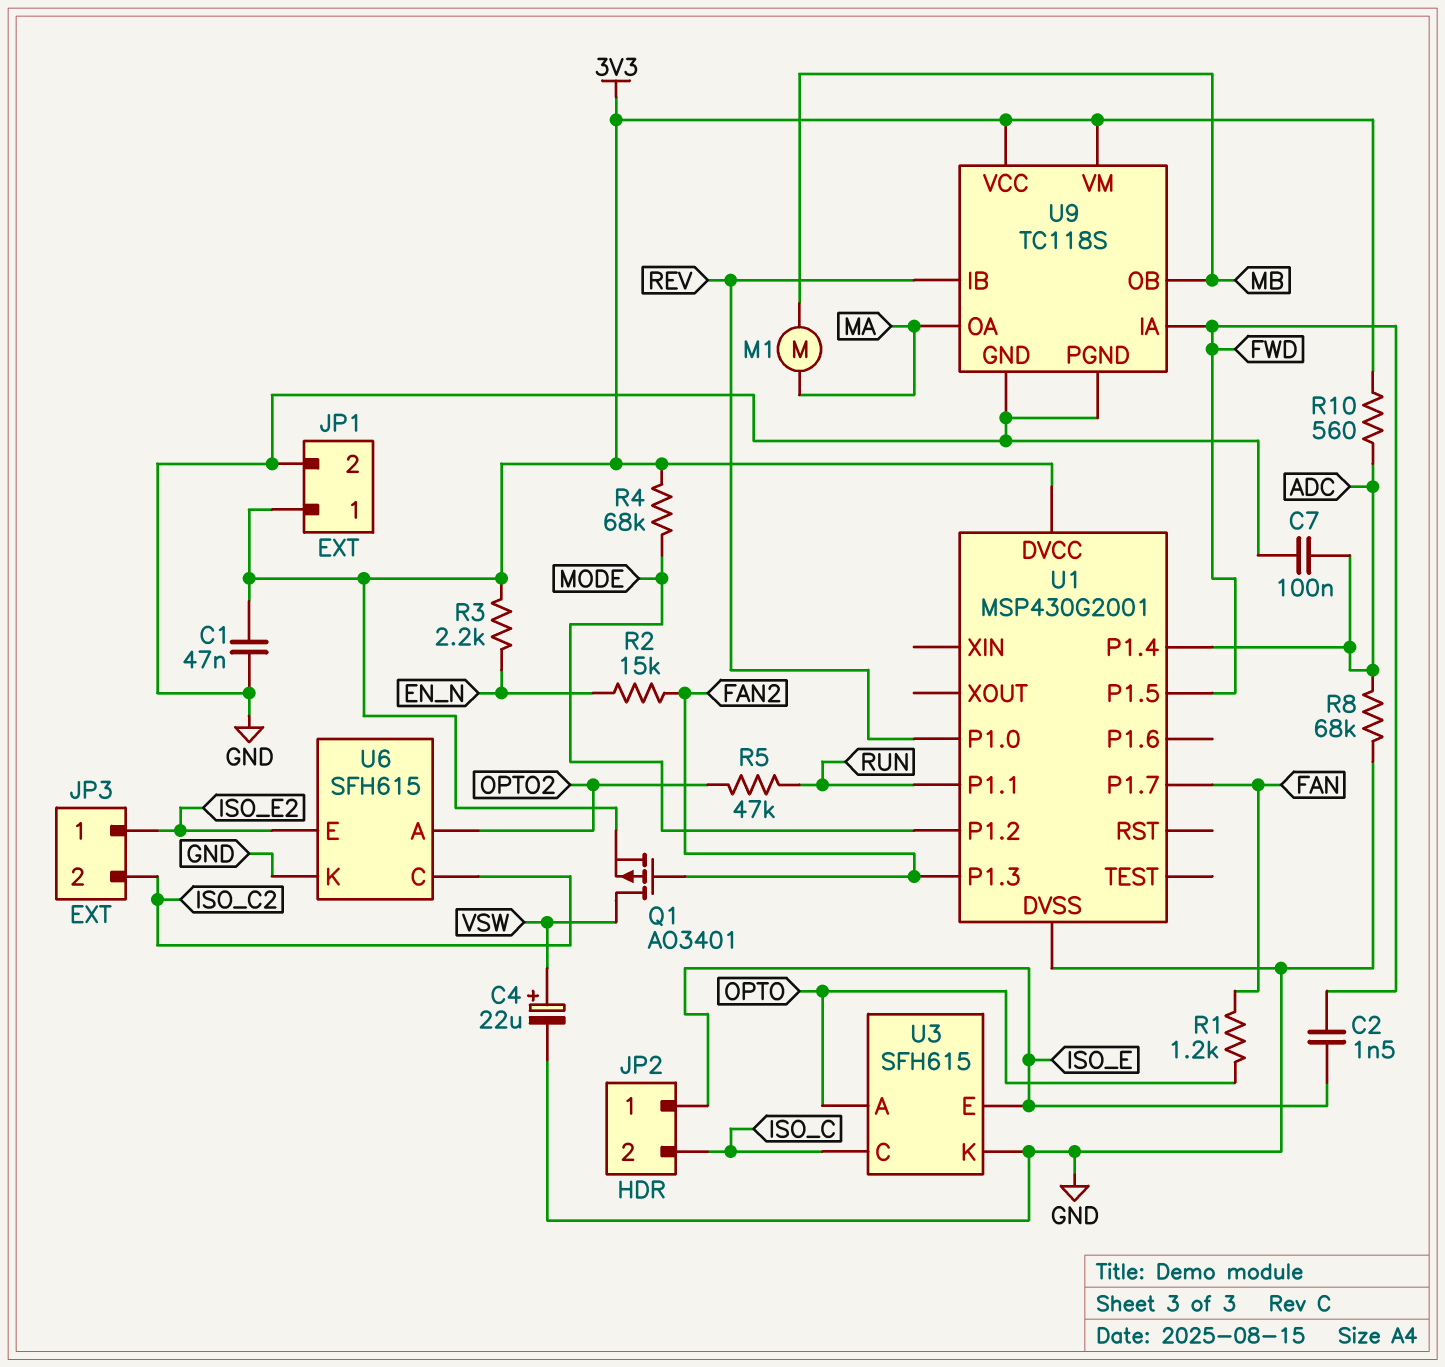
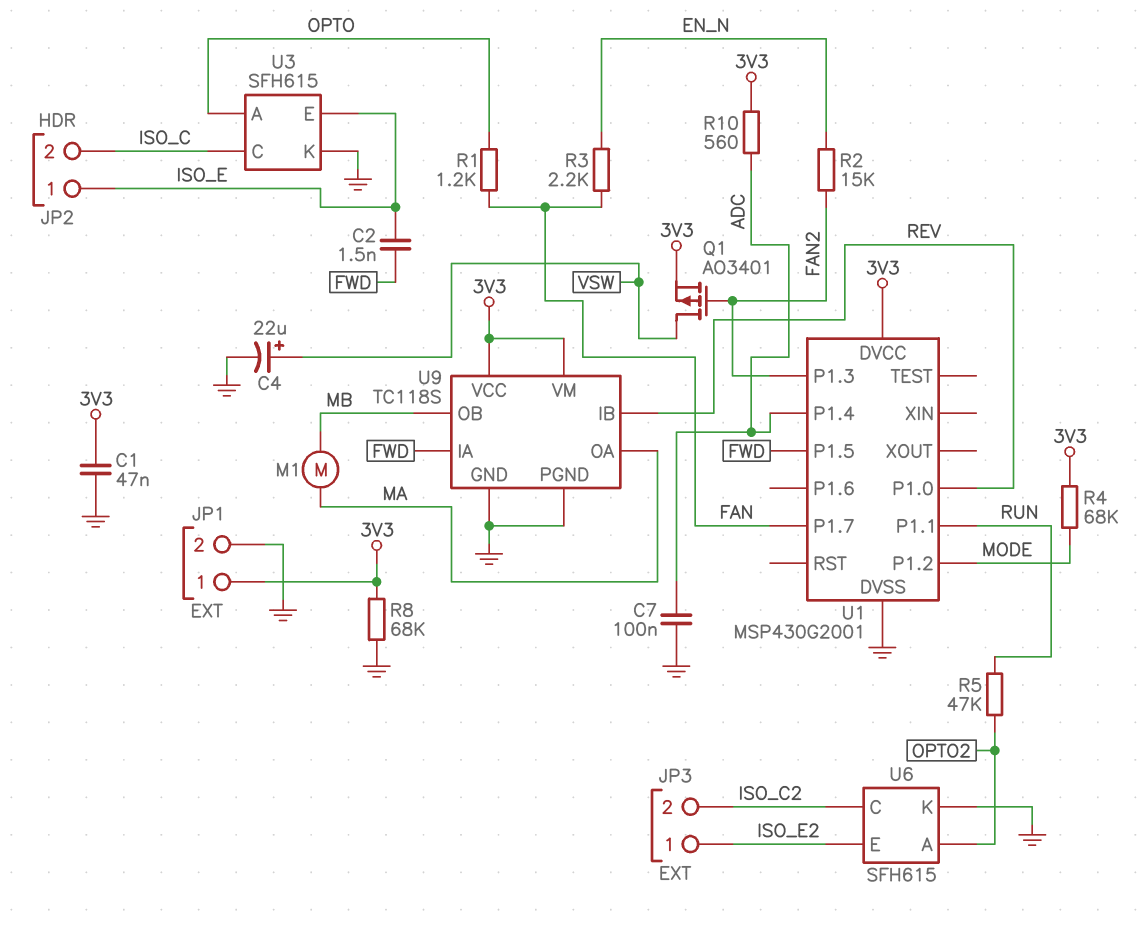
R3: 2.2k (3V3, EN_N) -> 2.2k (EN_N, FAN)
R8: 68k (ADC, GND) -> 68k (3V3, GND)

